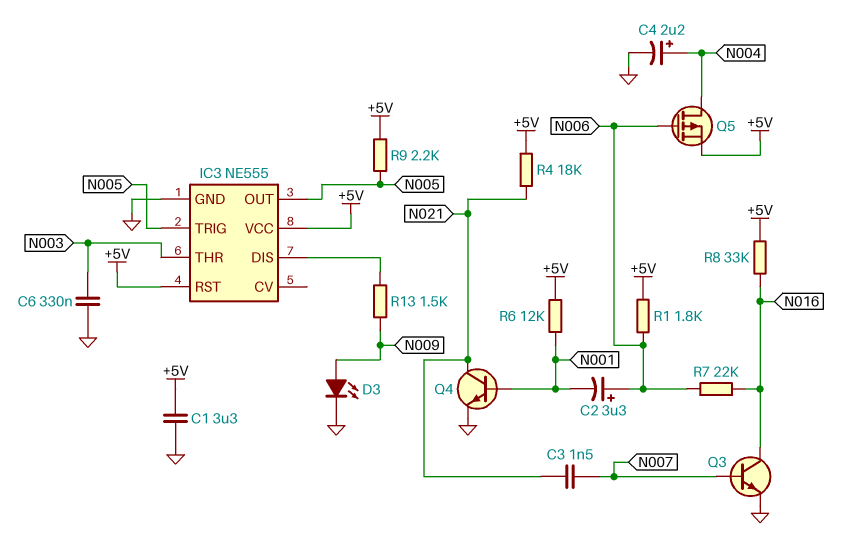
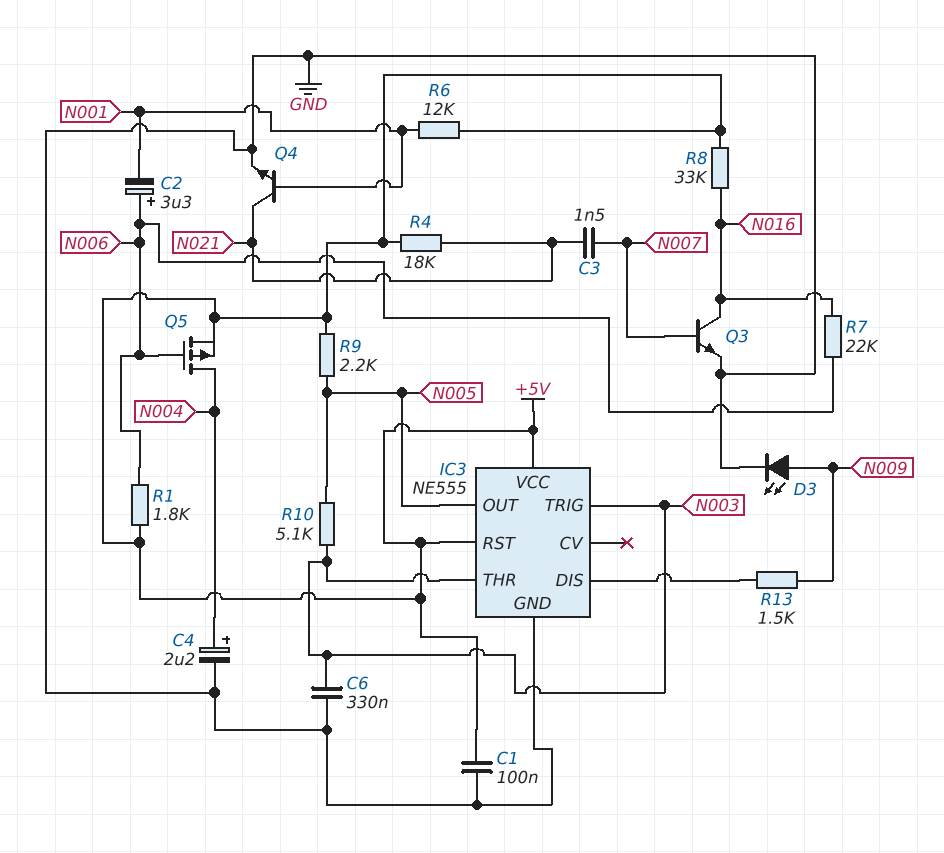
C1: 3.3uF (+5V, GND) -> 100nF (+5V, GND)
IC3 pin TRIG: N005 -> N003
R10: none -> 5.1k (N003, N005)

